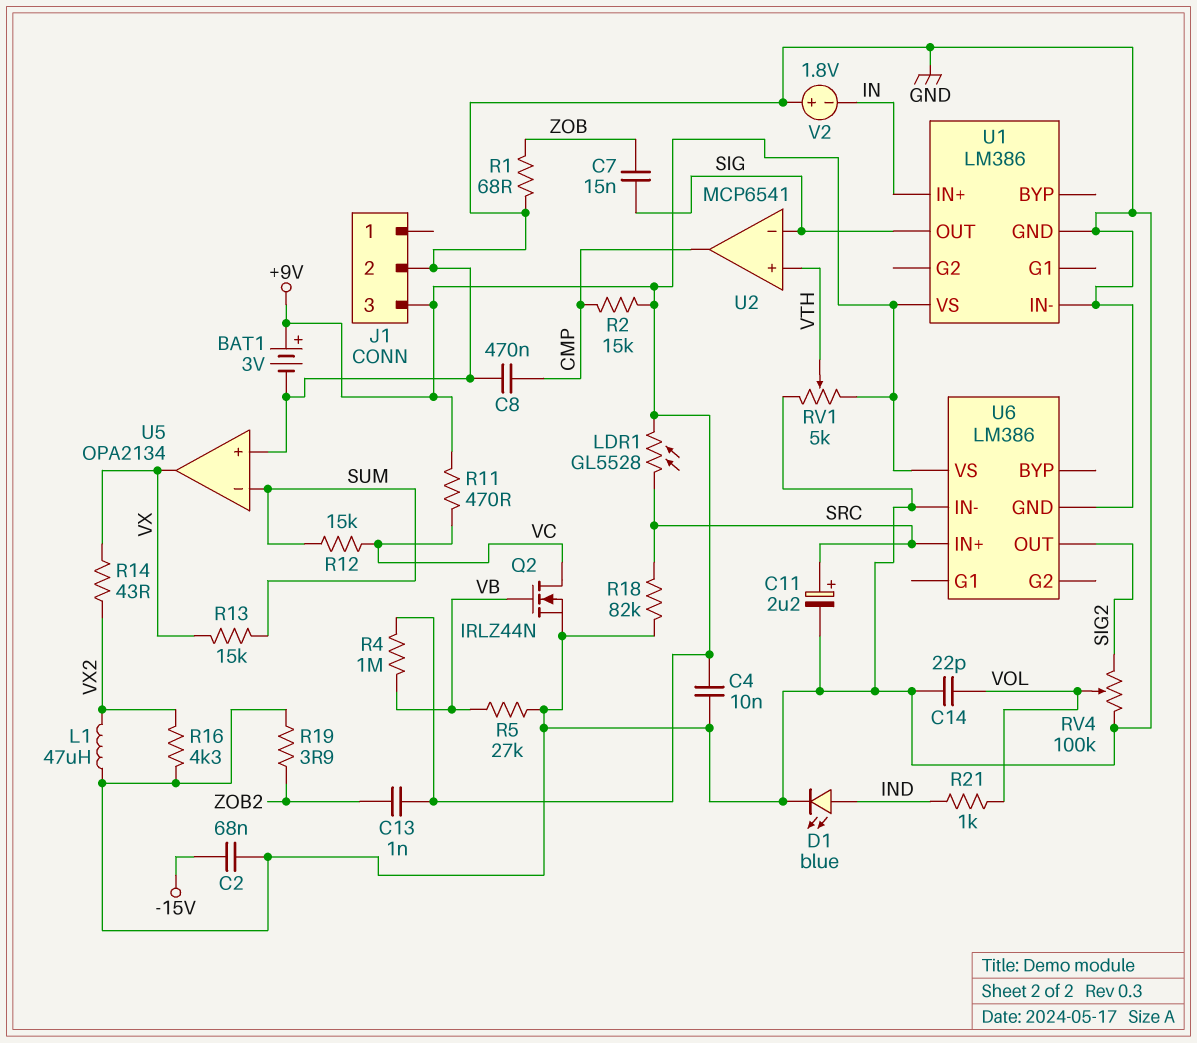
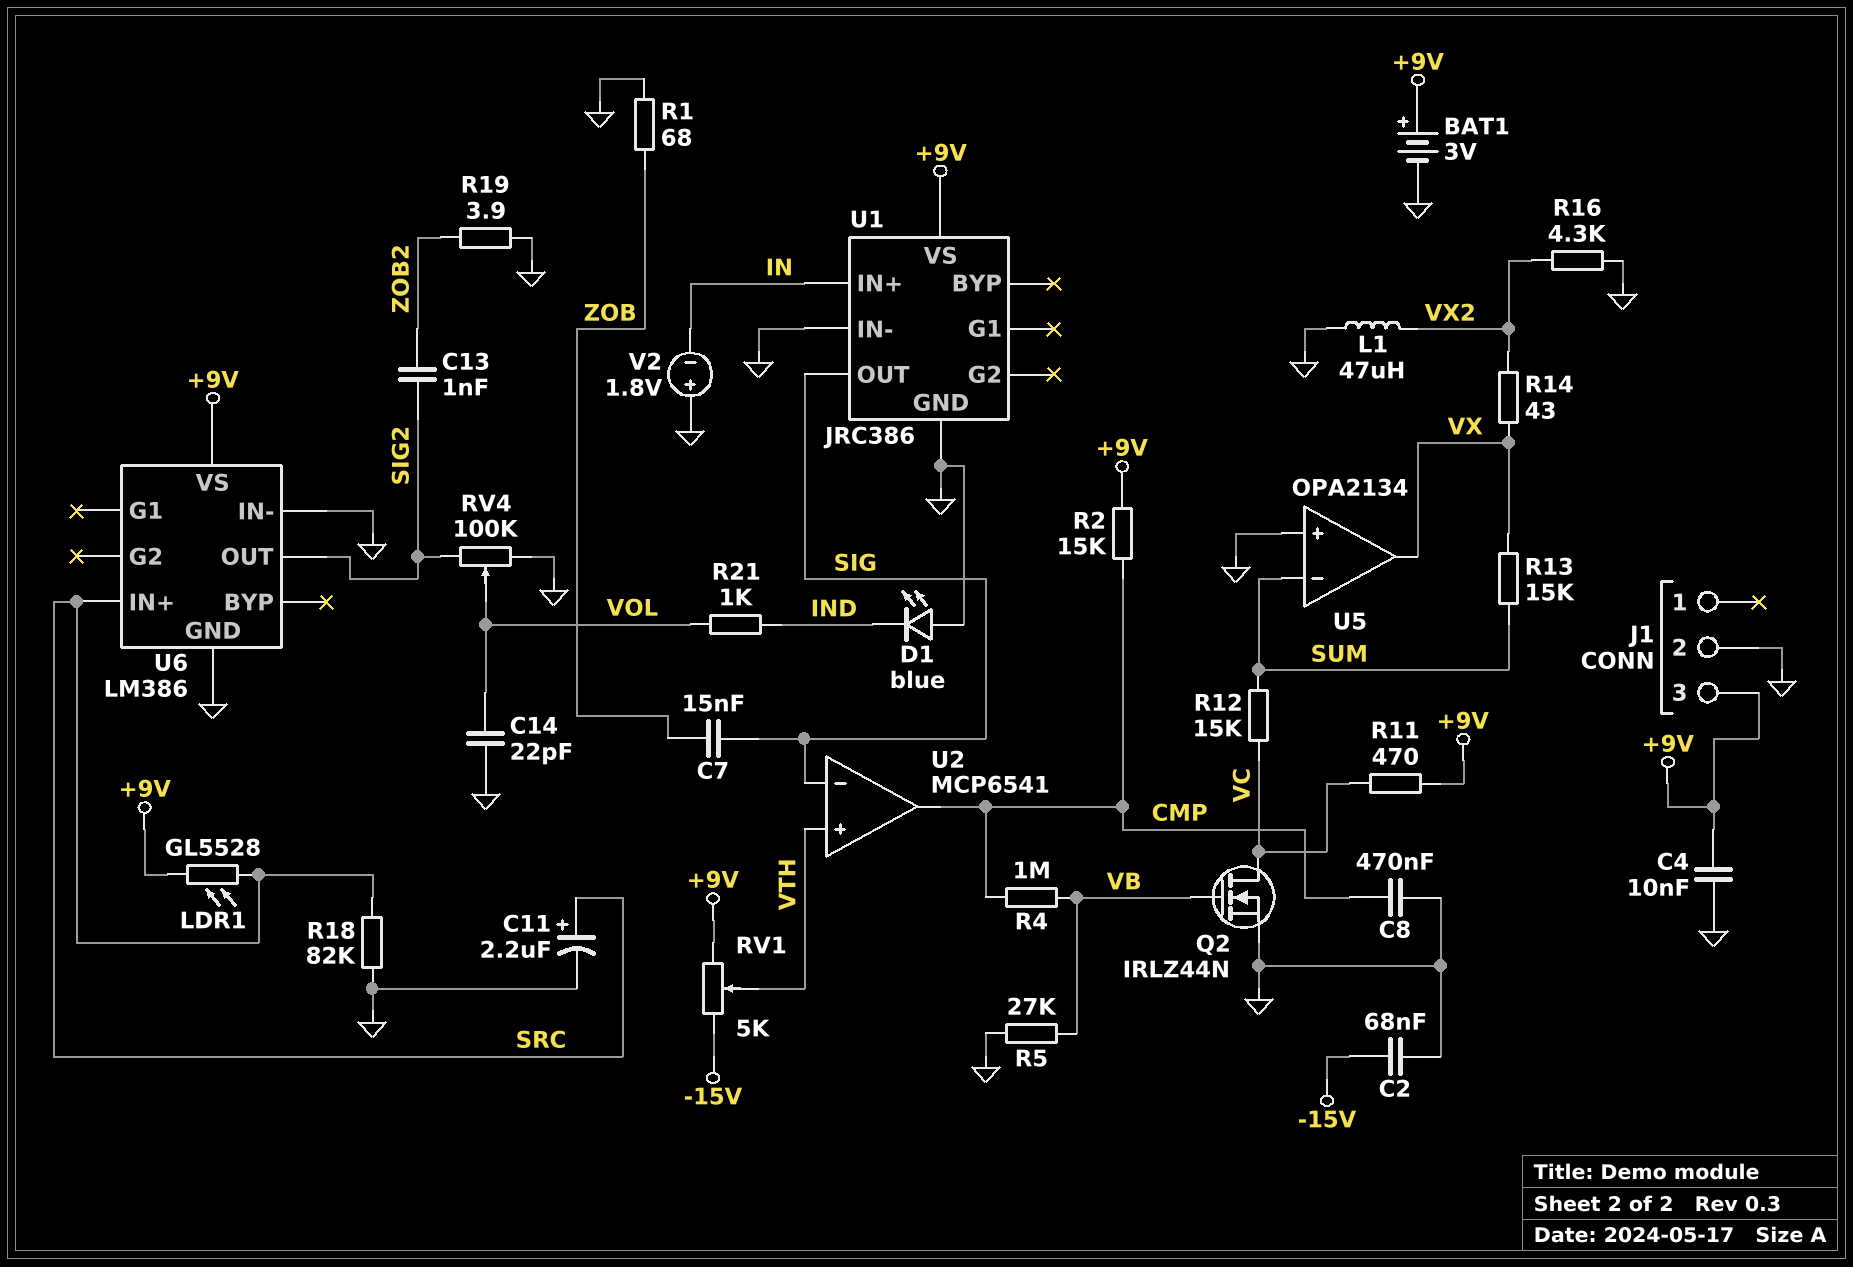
C13: 1nF (+9V, ZOB2) -> 1nF (SIG2, ZOB2)
D1: LED blue (A IND, K GND) -> LED blue (A GND, K IND)
R4: 1M (+9V, VB) -> 1M (CMP, VB)
RV1: 5k (+9V, GND, wiper VTH) -> 5k (+9V, -15V, wiper VTH)
U1: LM386 -> JRC386

